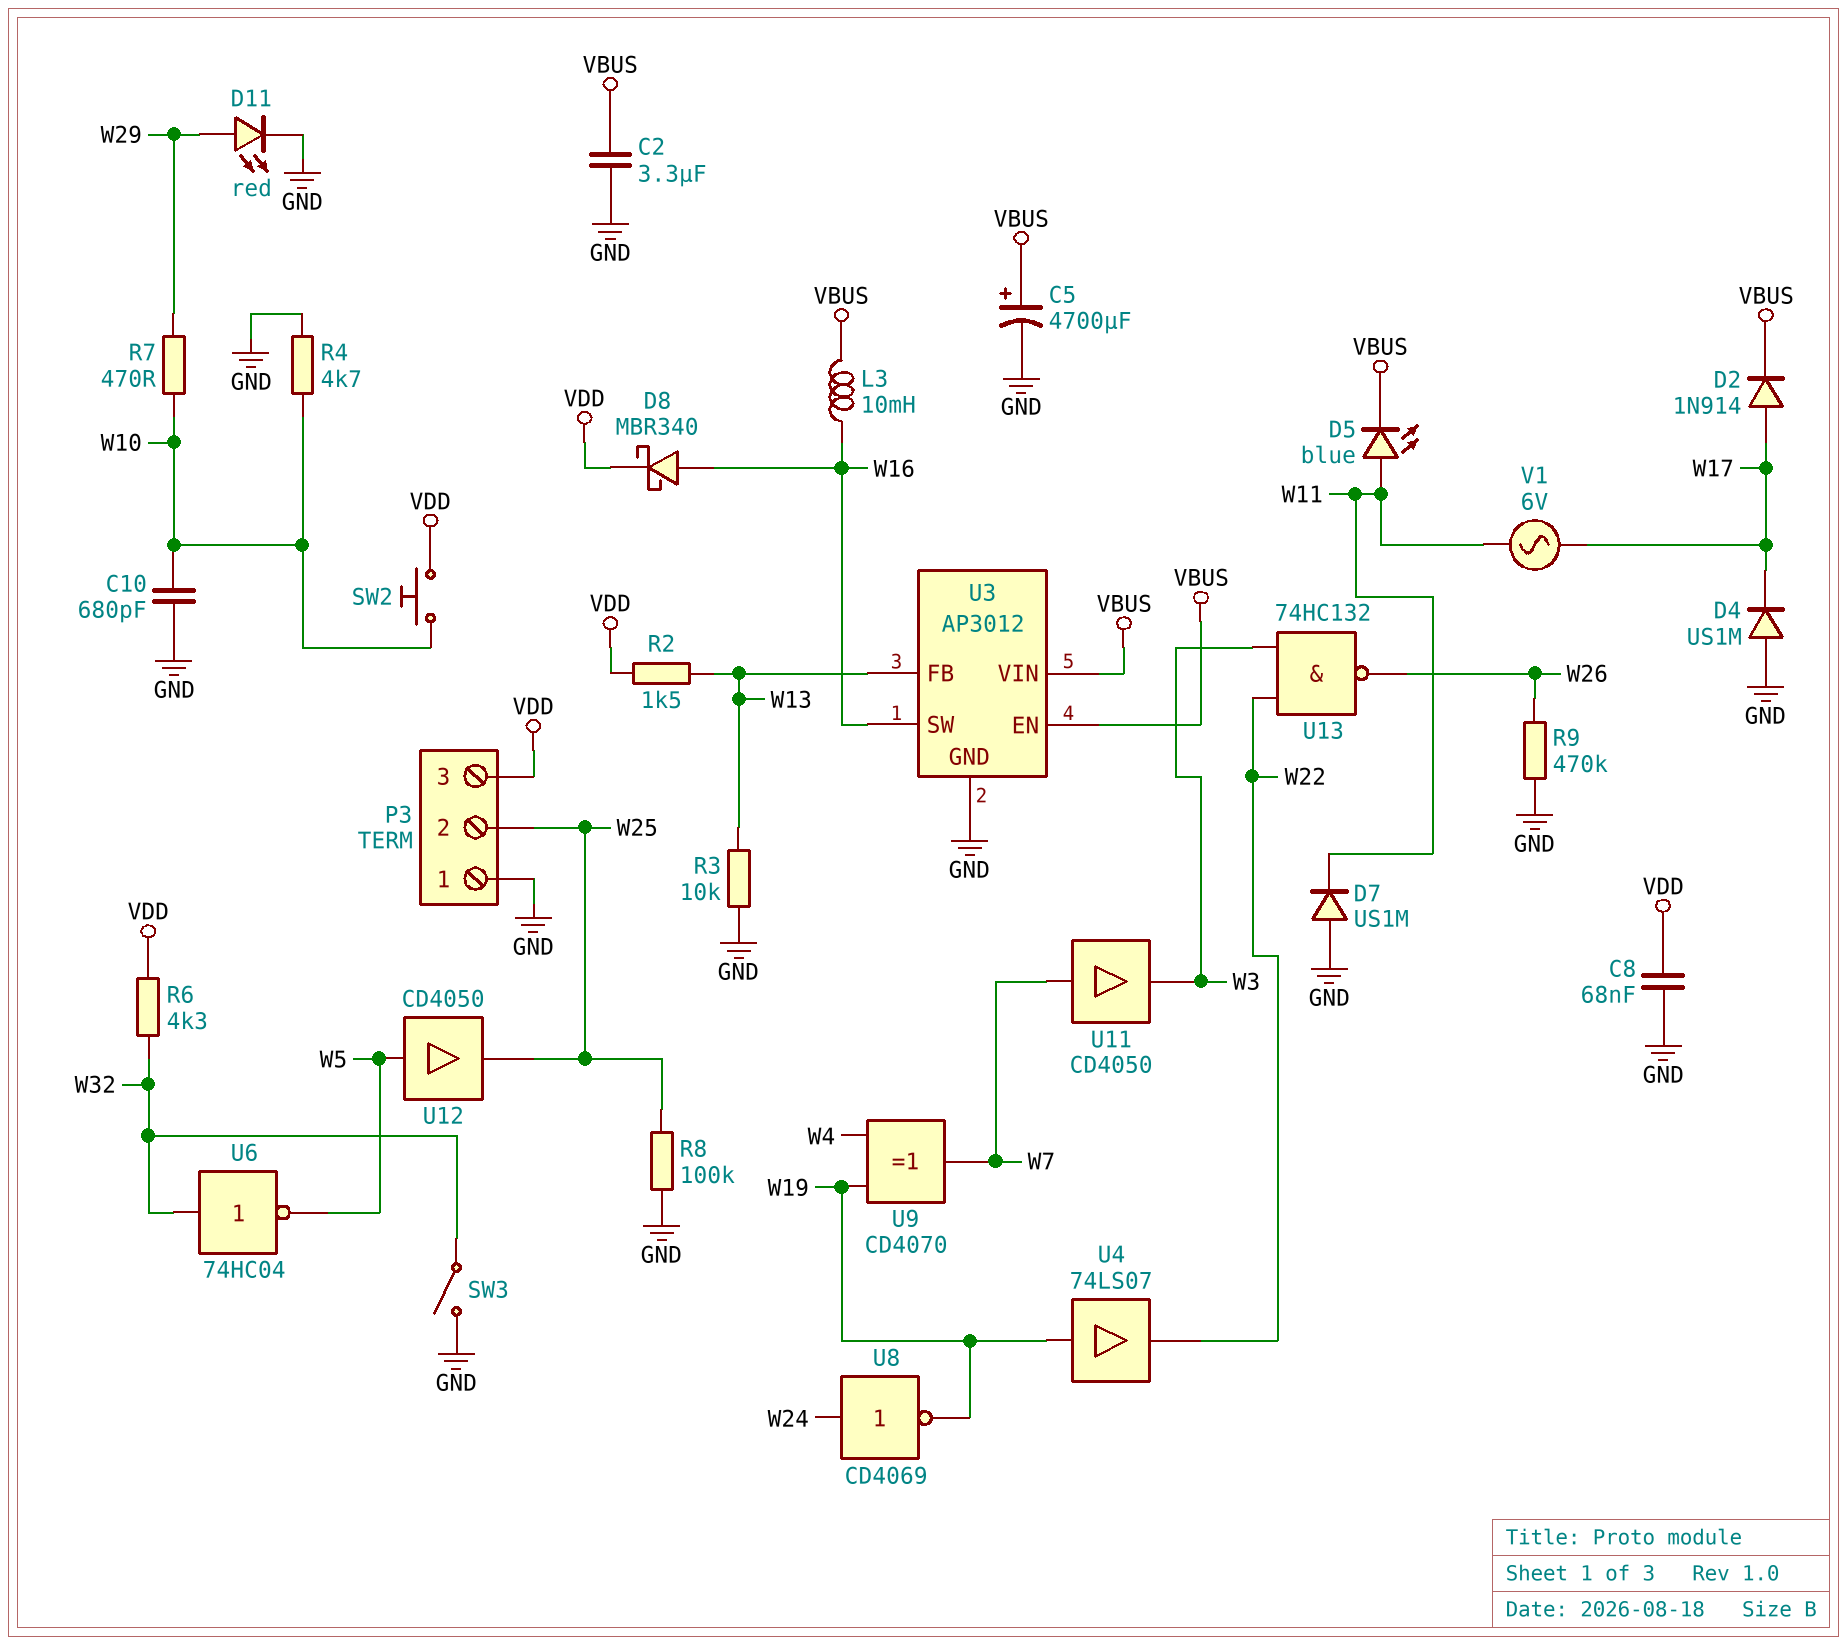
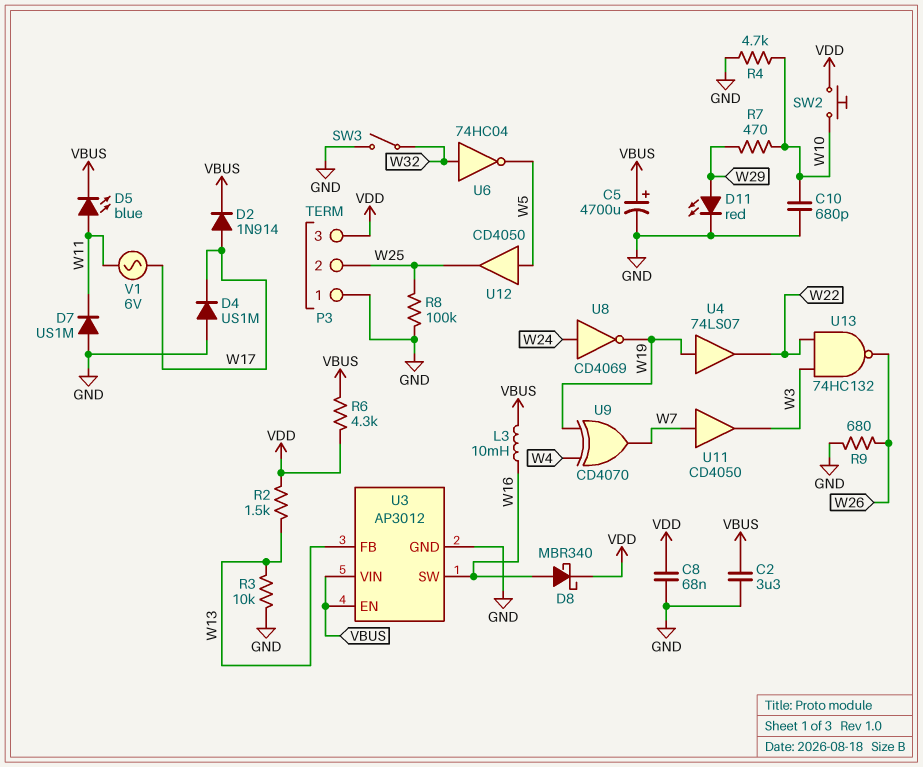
R6: 4.3k (VDD, W32) -> 4.3k (VBUS, VDD)
R9: 470k (GND, W26) -> 680 (GND, W26)

